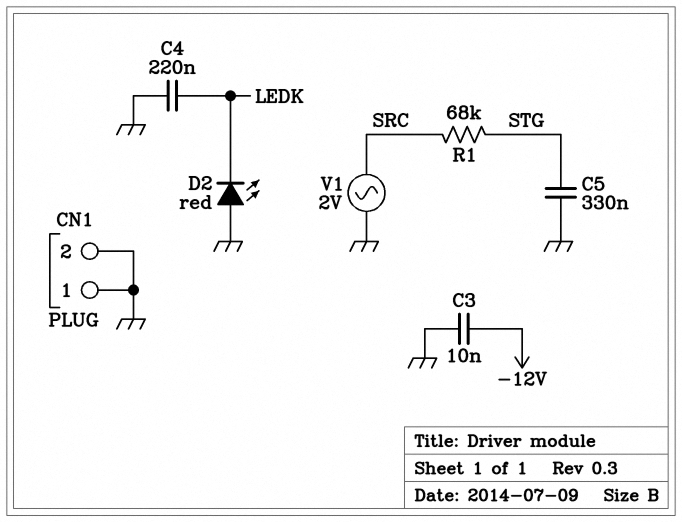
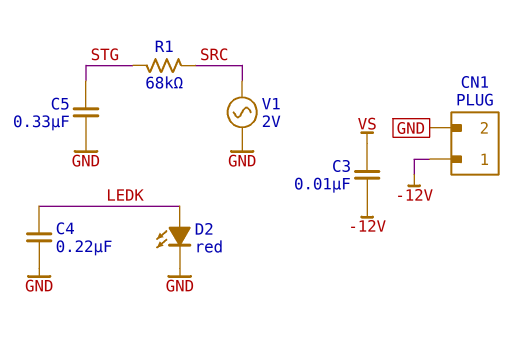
C3: 10nF (-12V, GND) -> 10nF (-12V, VS)
CN1 pin 1: GND -> -12V
D2: LED red (A GND, K LEDK) -> LED red (A LEDK, K GND)

